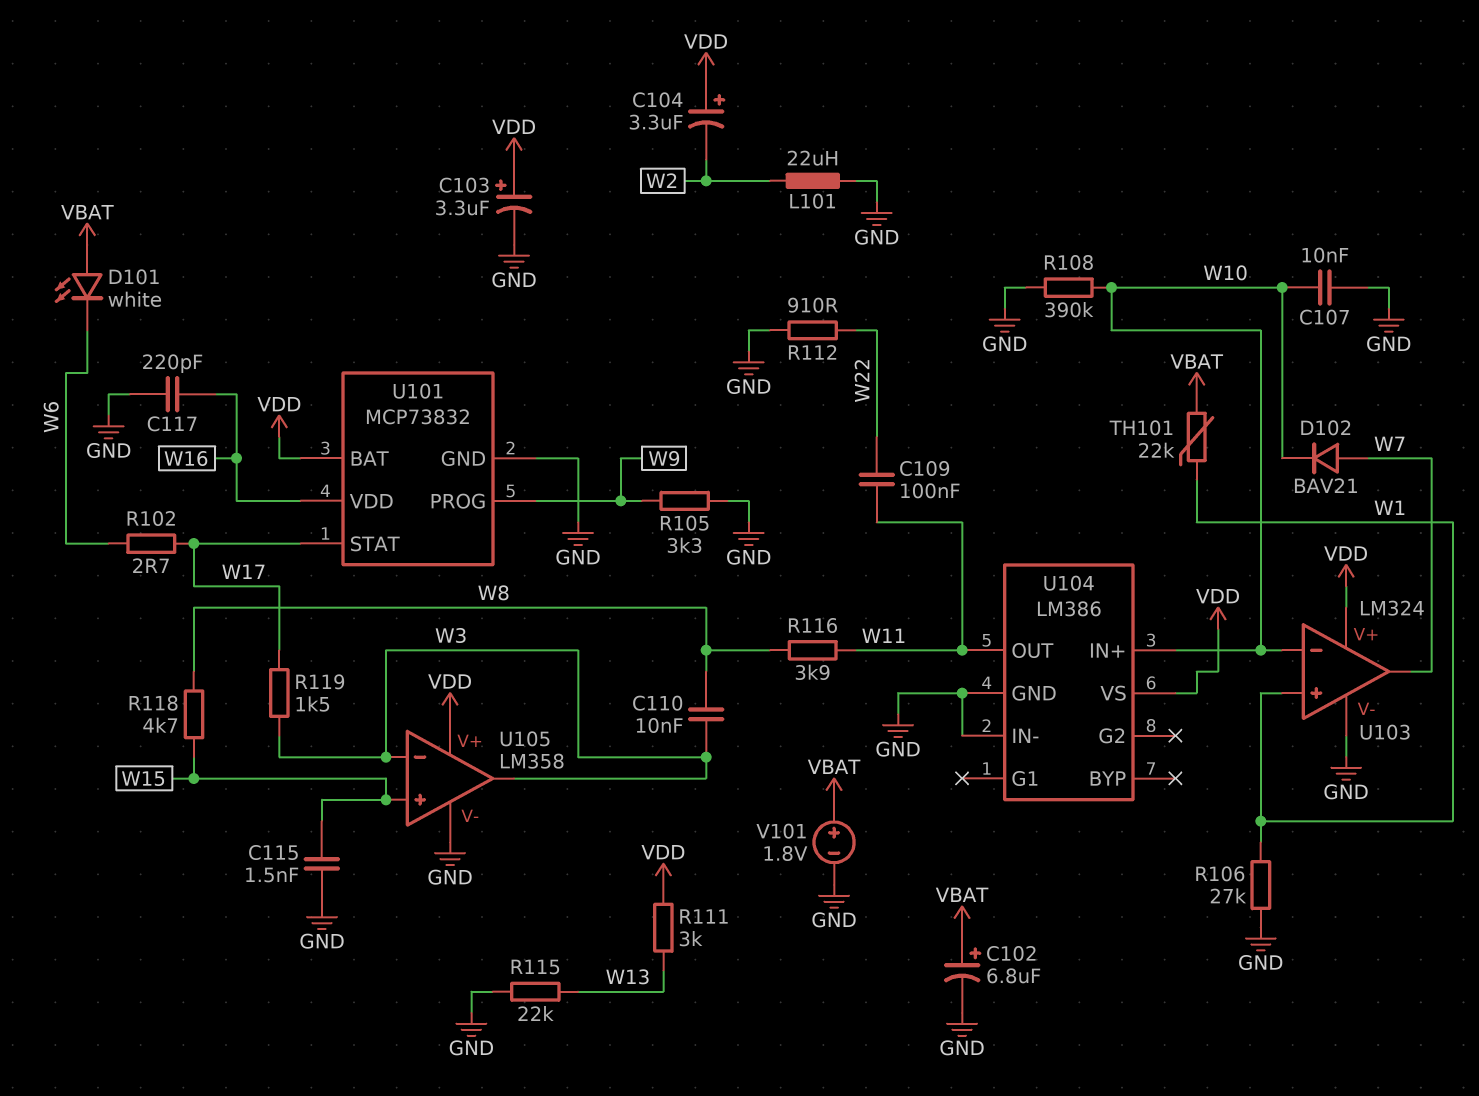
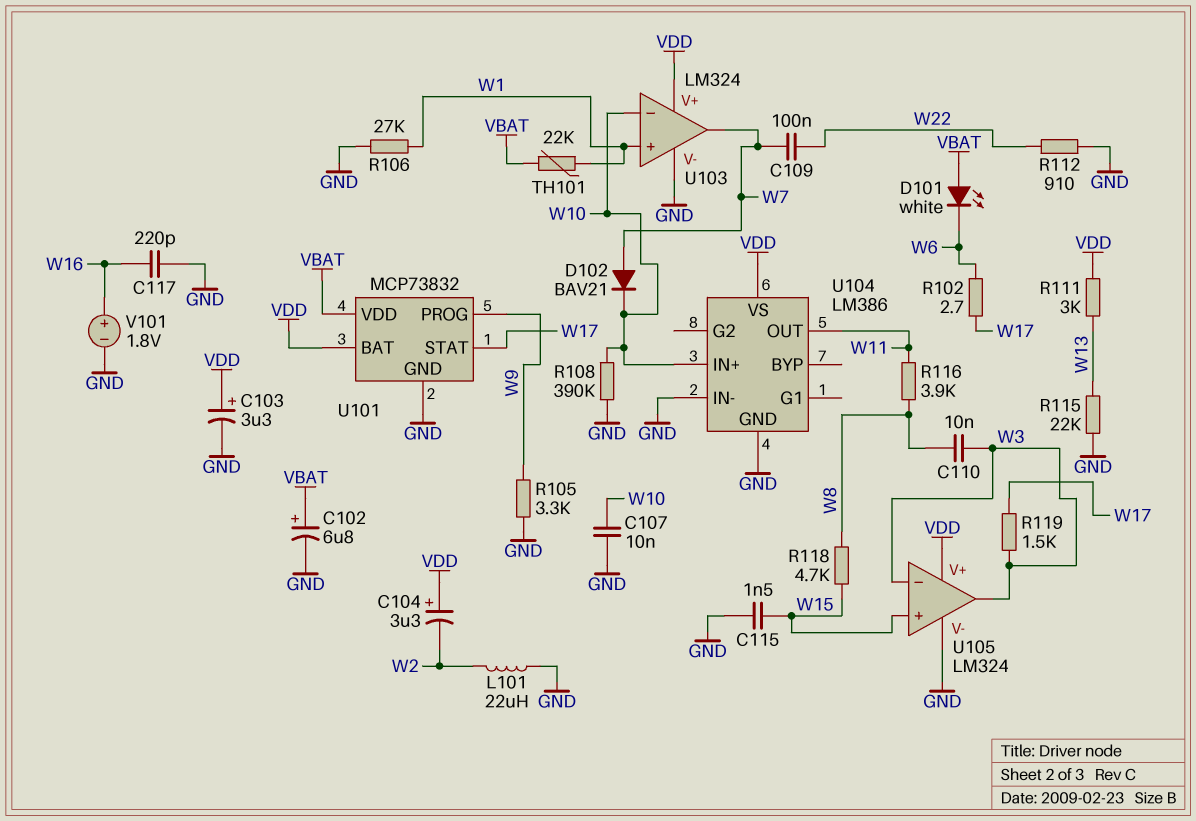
C109: 100nF (W11, W22) -> 100nF (W7, W22)
U101 pin VDD: W16 -> VBAT
U105: LM358 -> LM324
V101: 1.8V (plus VBAT, minus GND) -> 1.8V (plus W16, minus GND)

